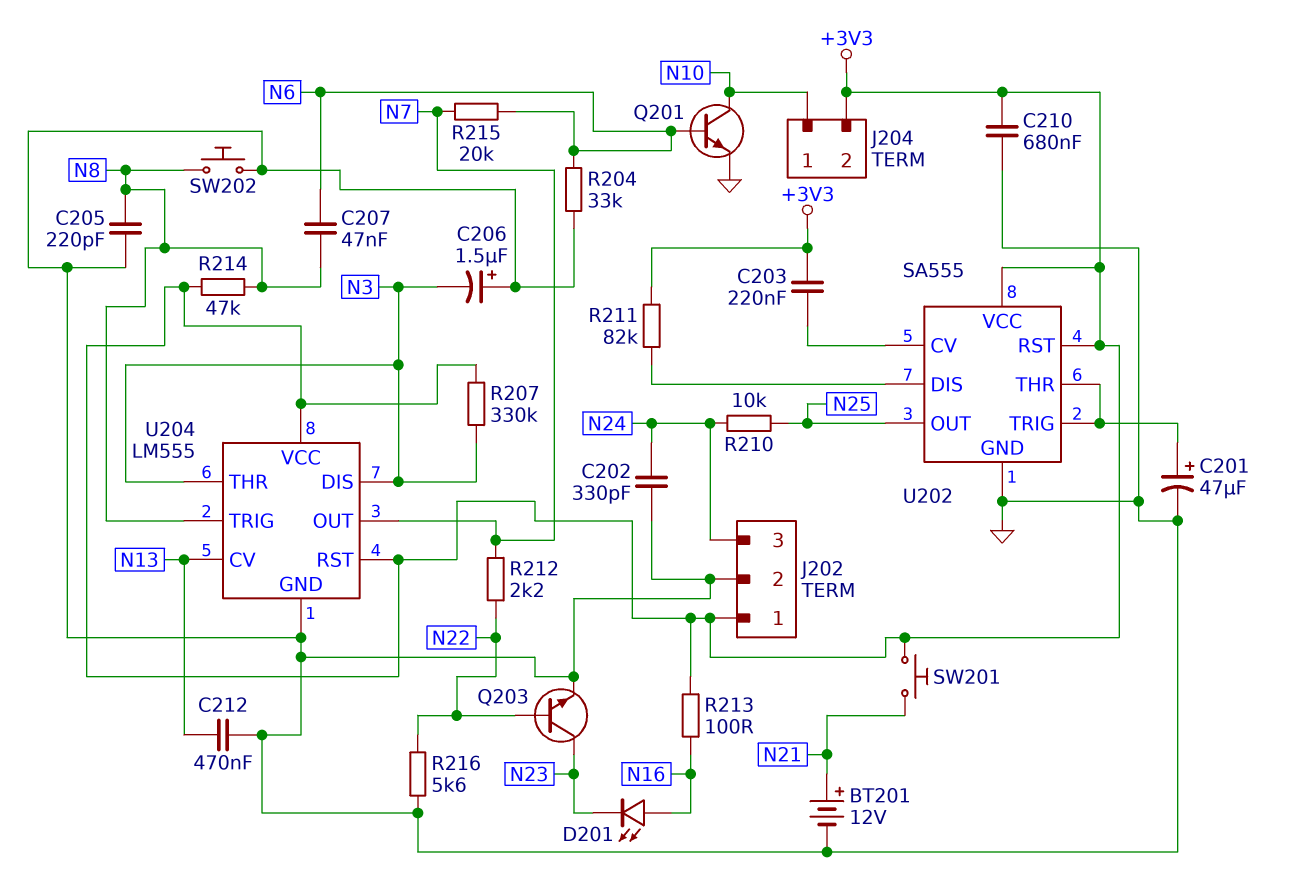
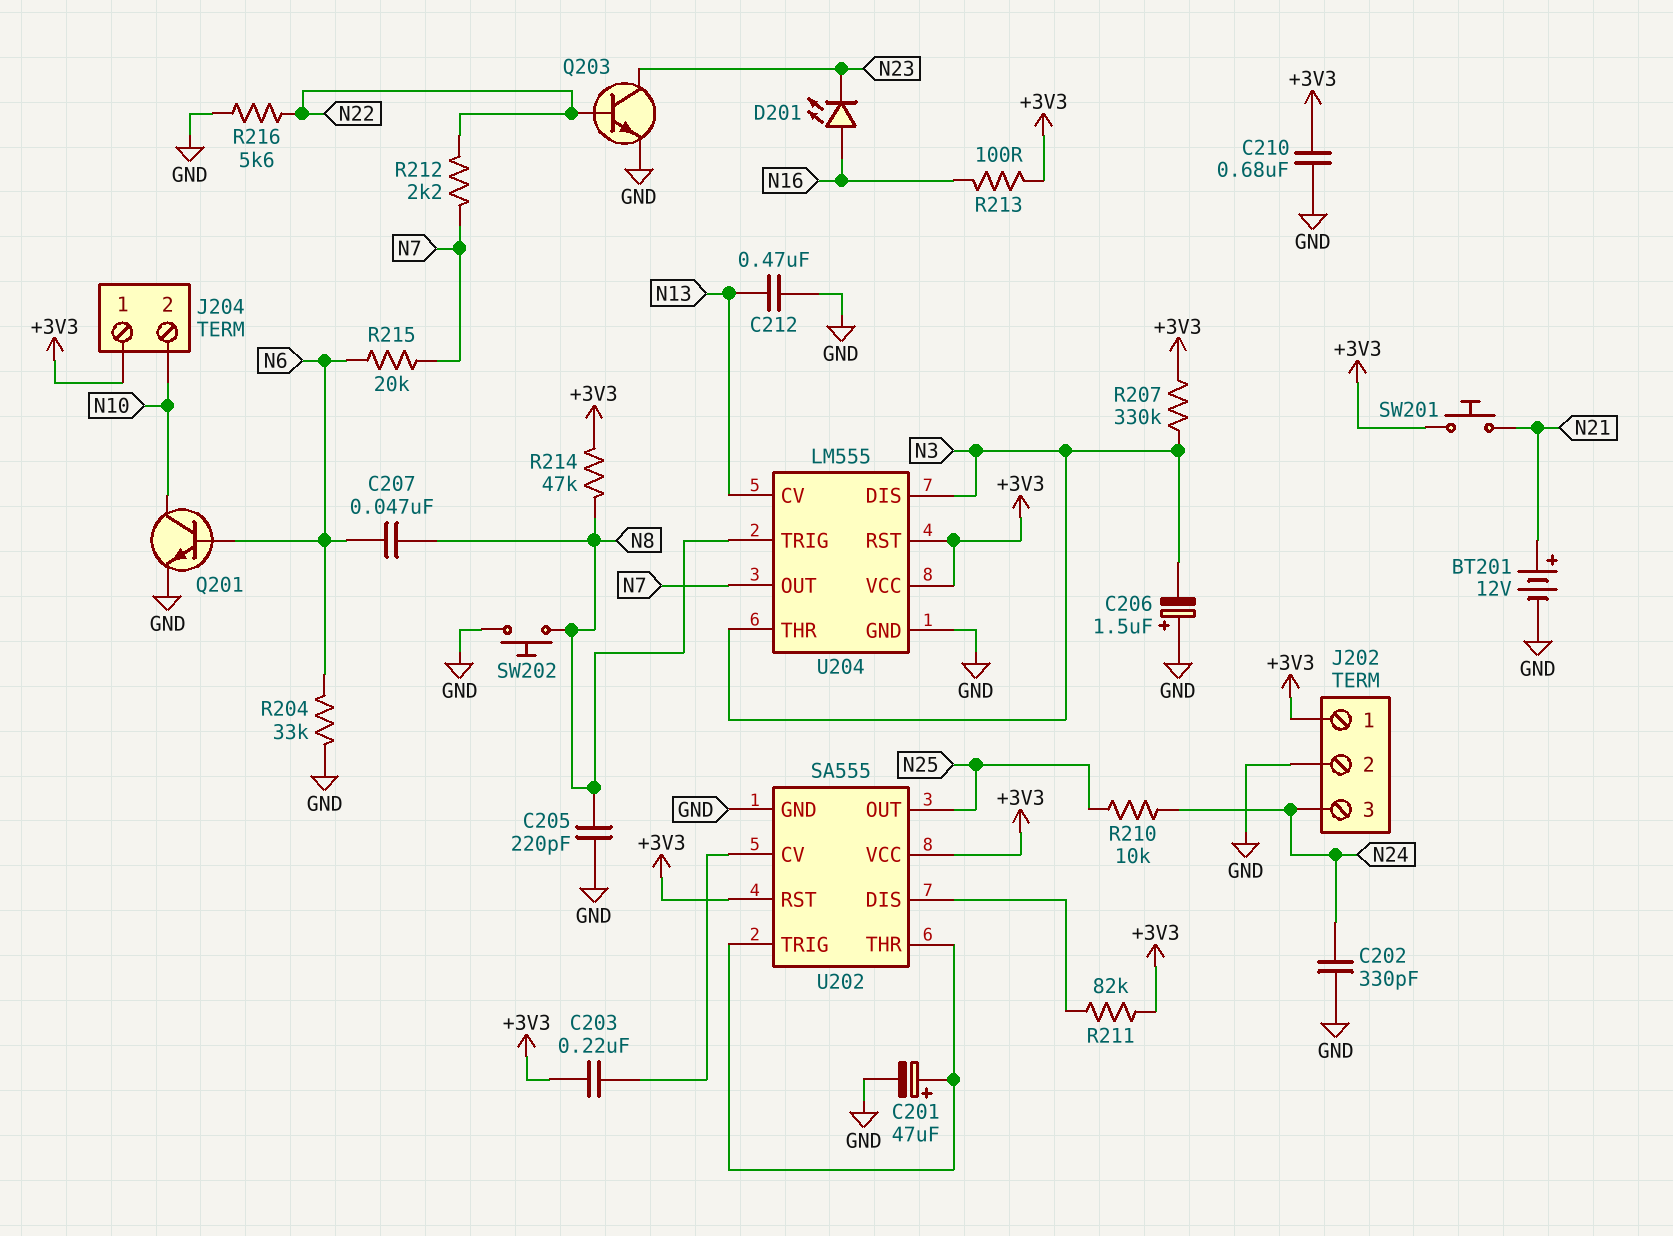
J204 pin 1: N10 -> +3V3
J204 pin 2: +3V3 -> N10

